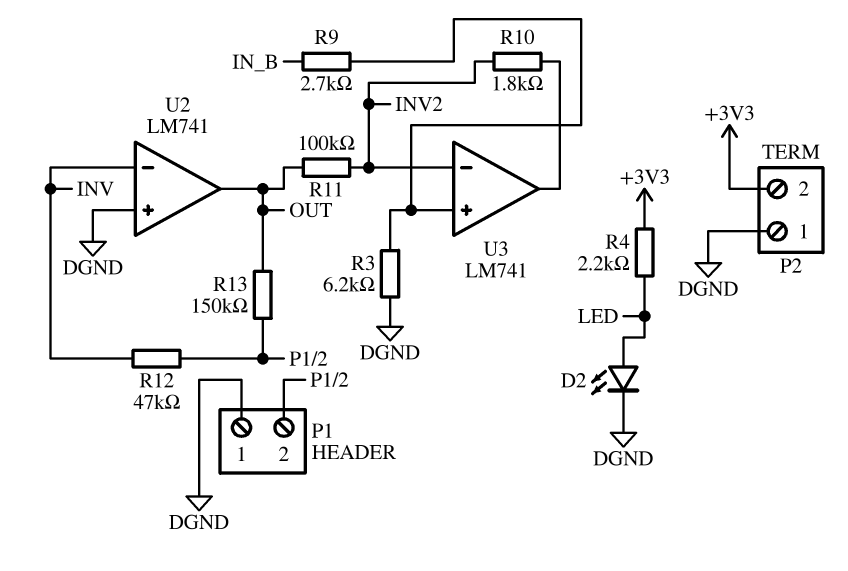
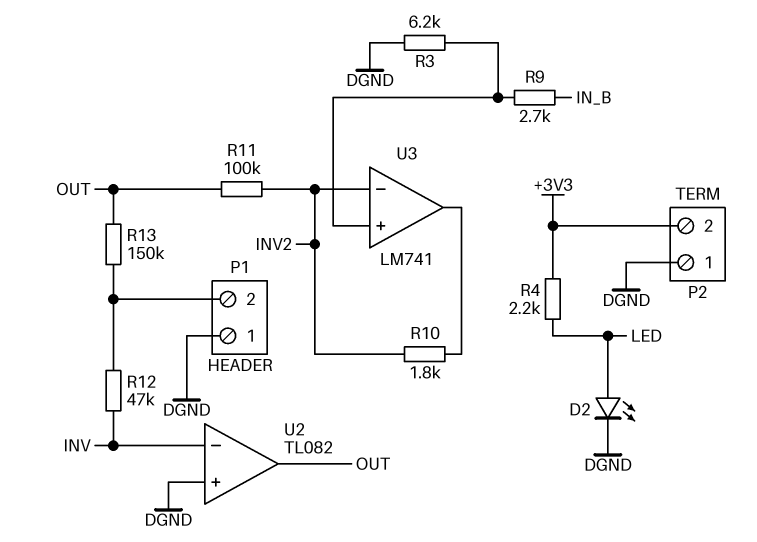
U2: LM741 -> TL082

